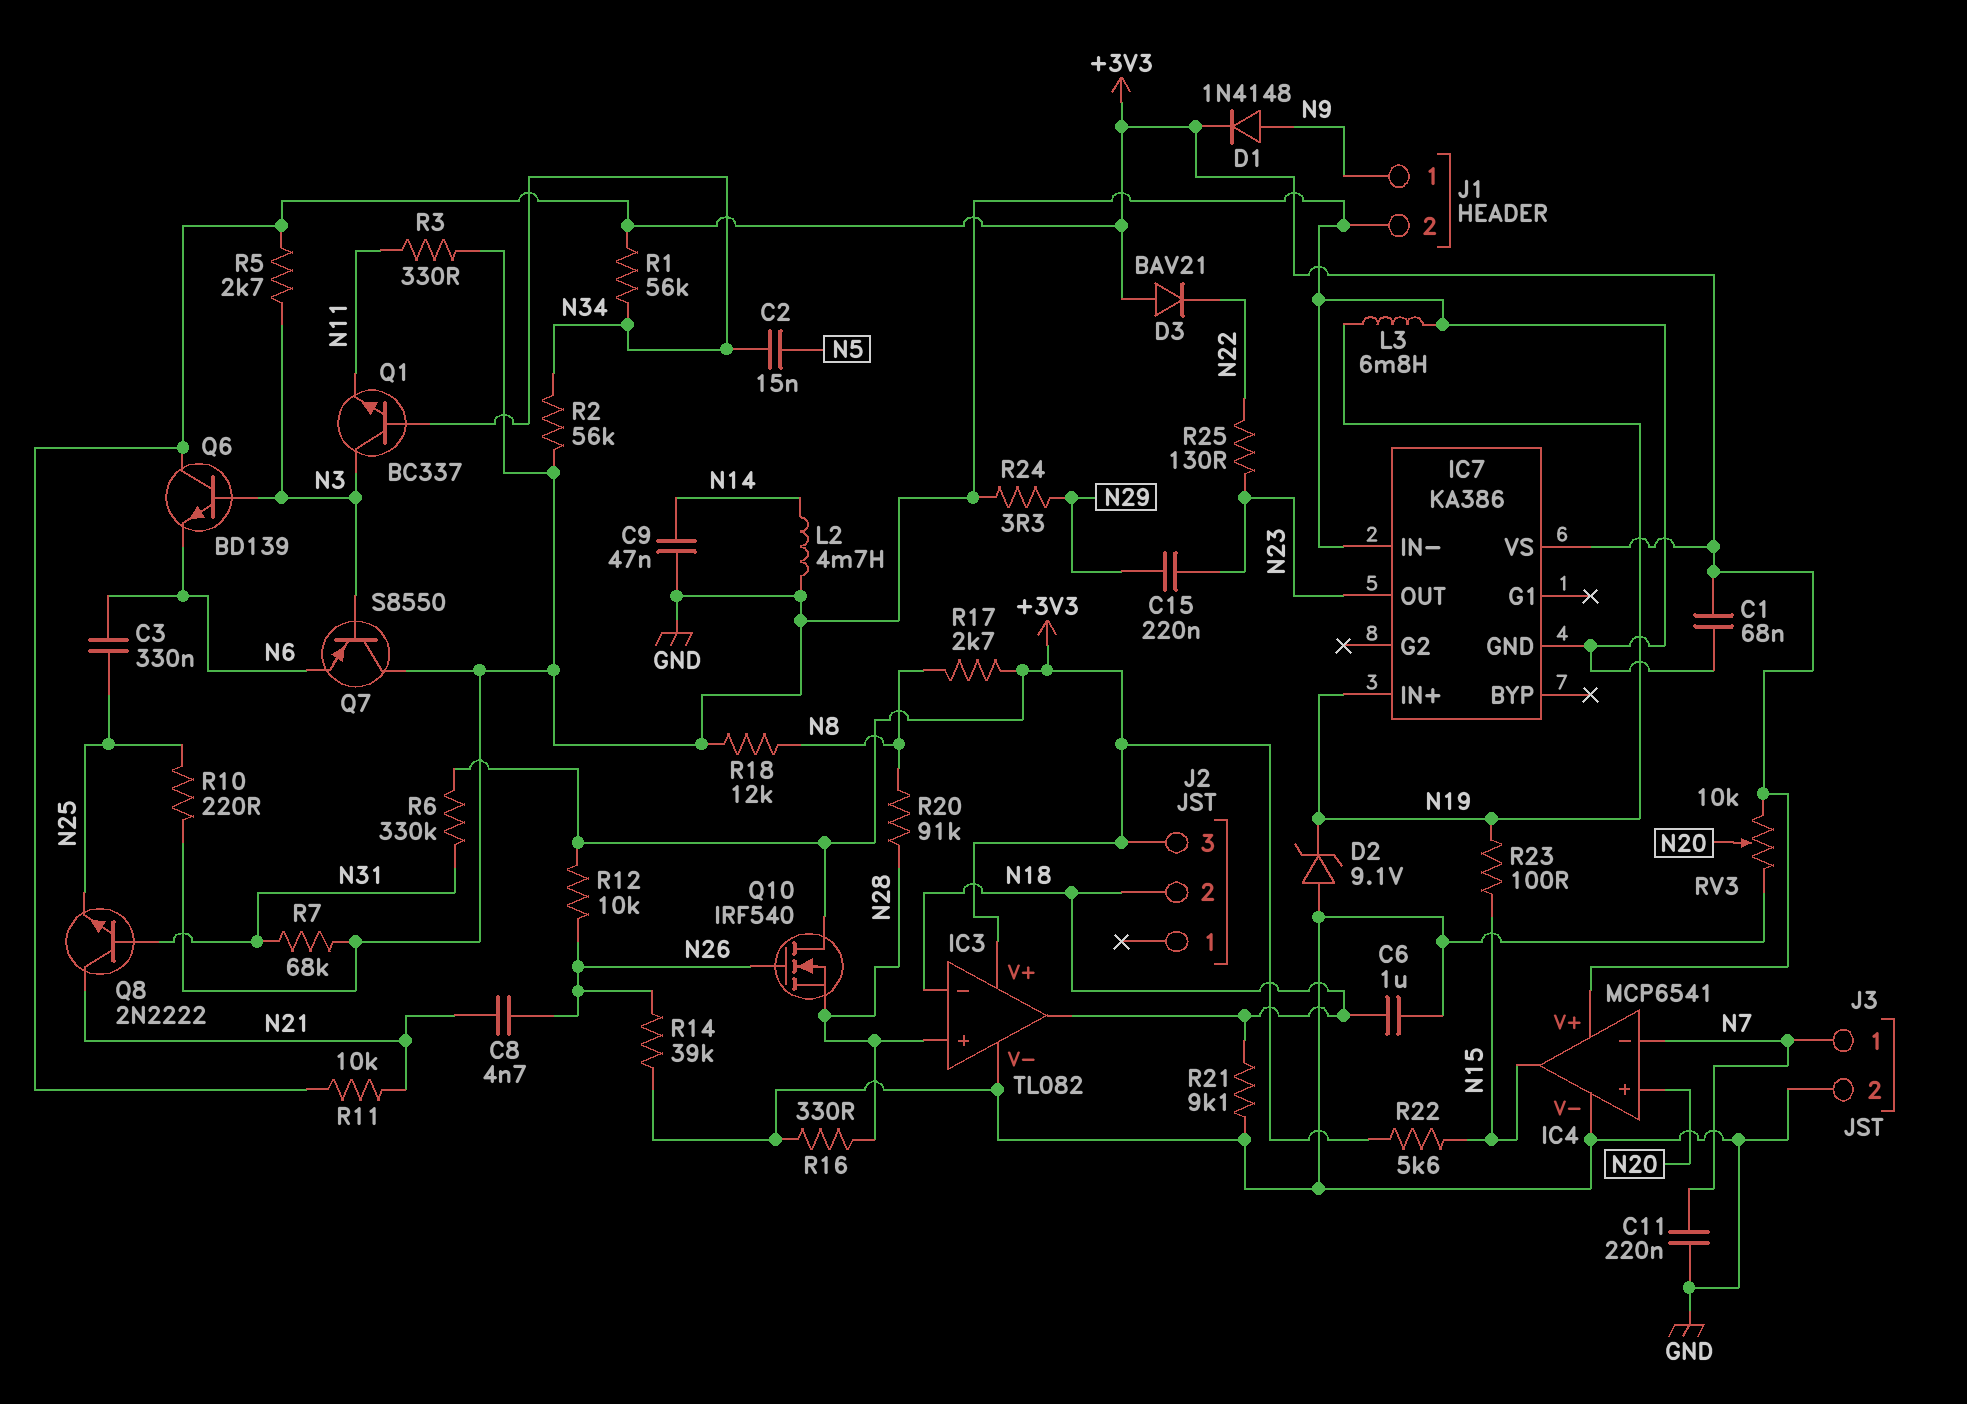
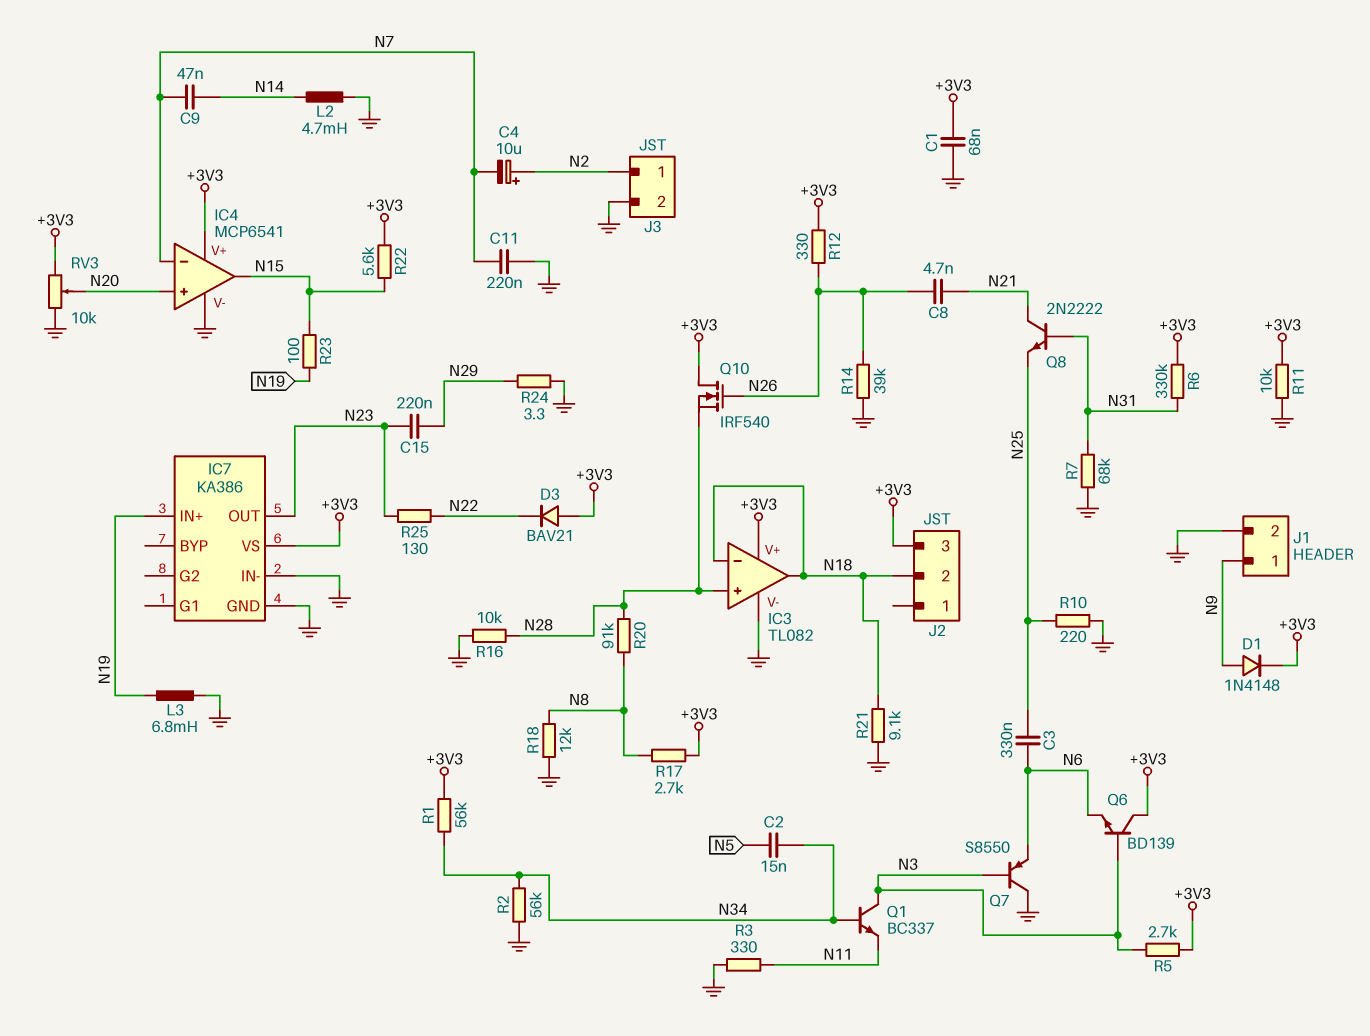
C4: none -> 10uF (plus N2, minus N7)
C6: 1uF (GND, N18) -> none
C9: 47nF (GND, N14) -> 47nF (N7, N14)
D2: zener 9.1V (A GND, K N19) -> none
J3 pin 1: N7 -> N2
R11: 10k (+3V3, N21) -> 10k (+3V3, GND)
R12: 10k (+3V3, N26) -> 330 (+3V3, N26)
R16: 330 (GND, N28) -> 10k (GND, N28)

